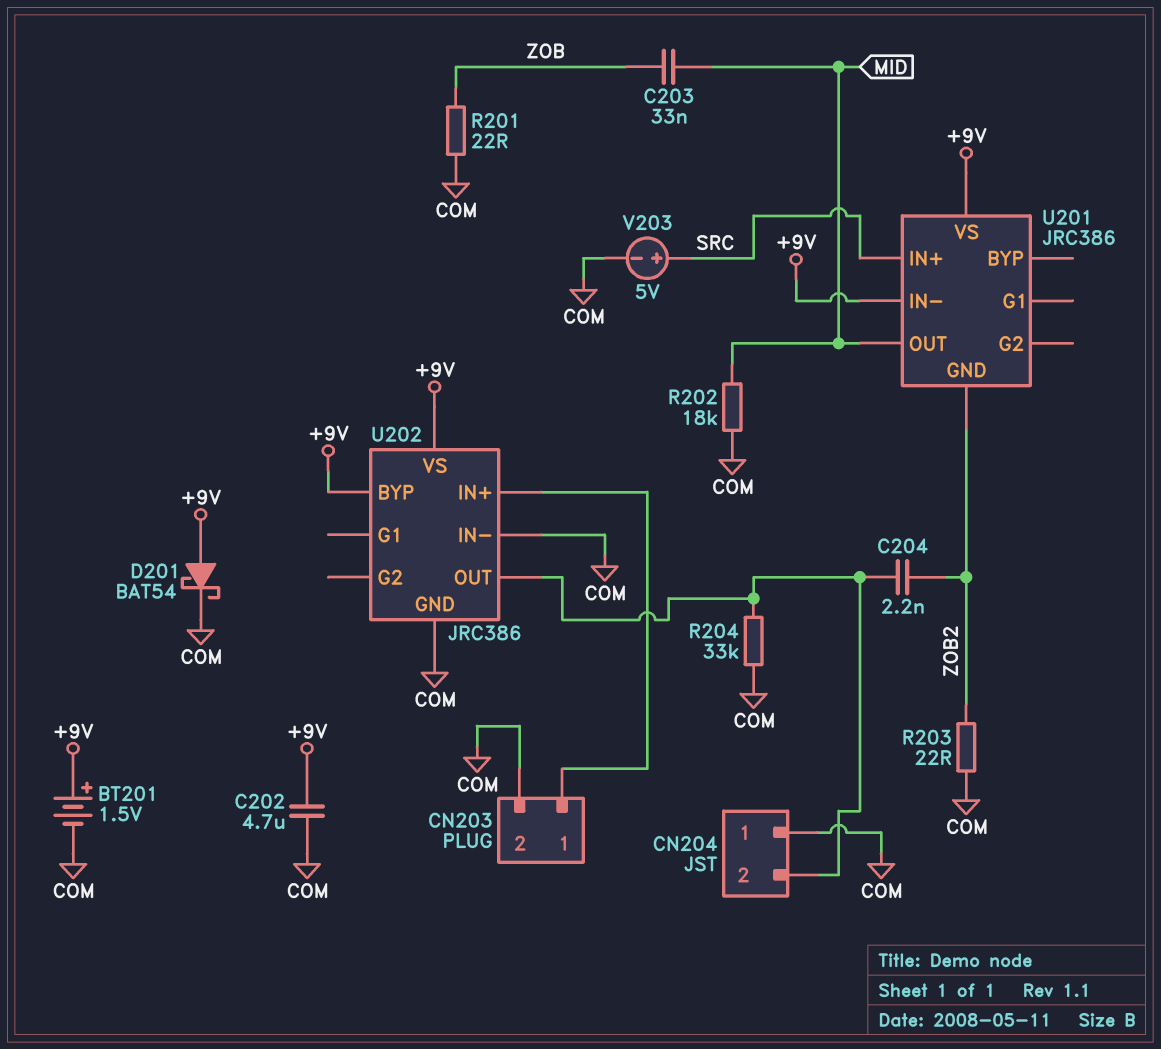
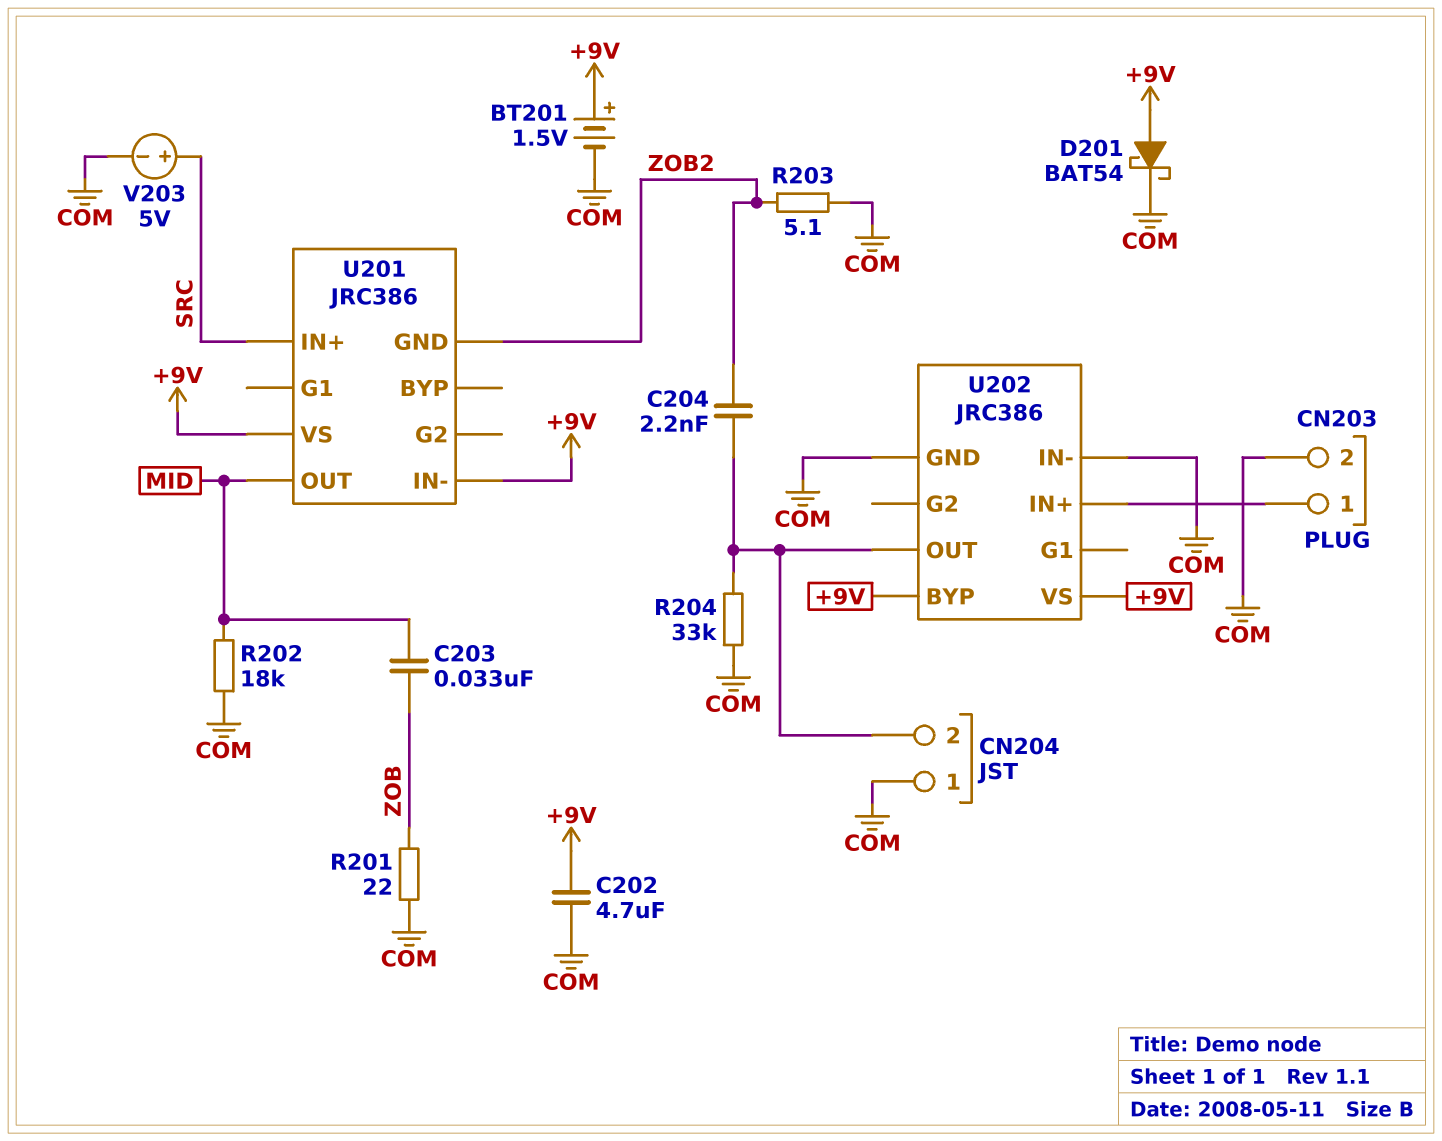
R203: 22 (COM, ZOB2) -> 5.1 (COM, ZOB2)

